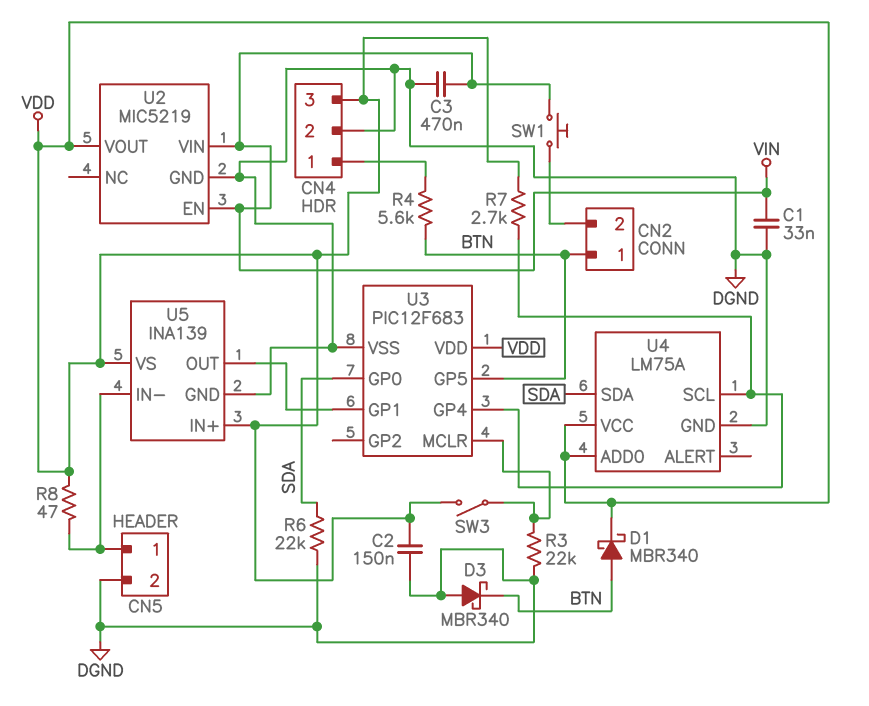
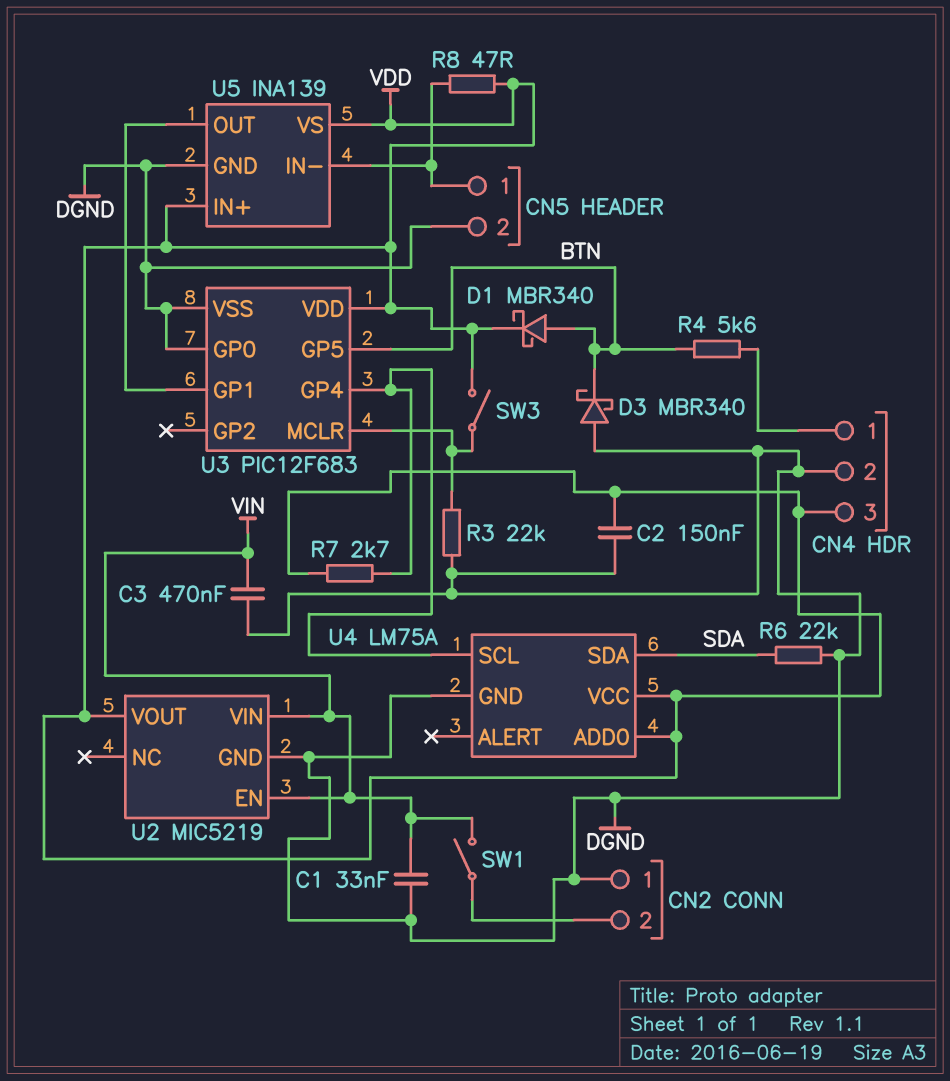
CN2 pin 1: BTN -> DGND
SW1: button (CN2/2, VIN) -> switch (CN2/2, VIN)
U3 pin GP0: SDA -> DGND

